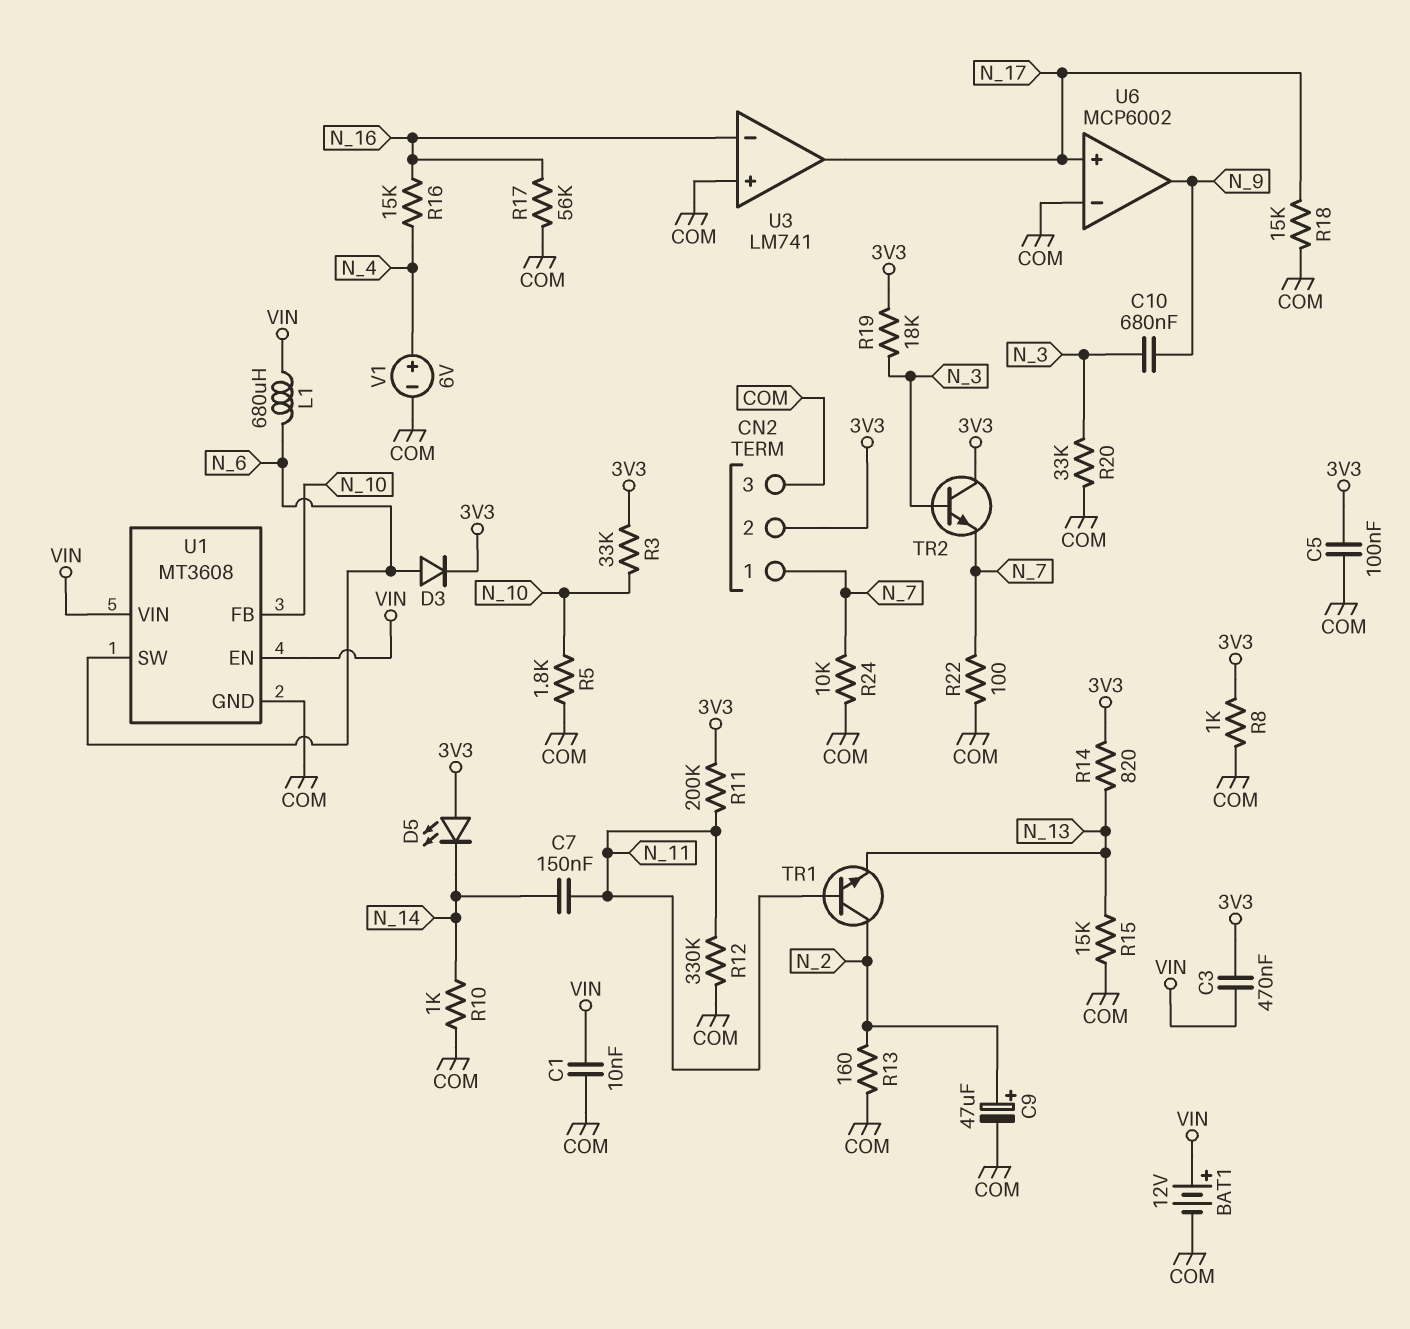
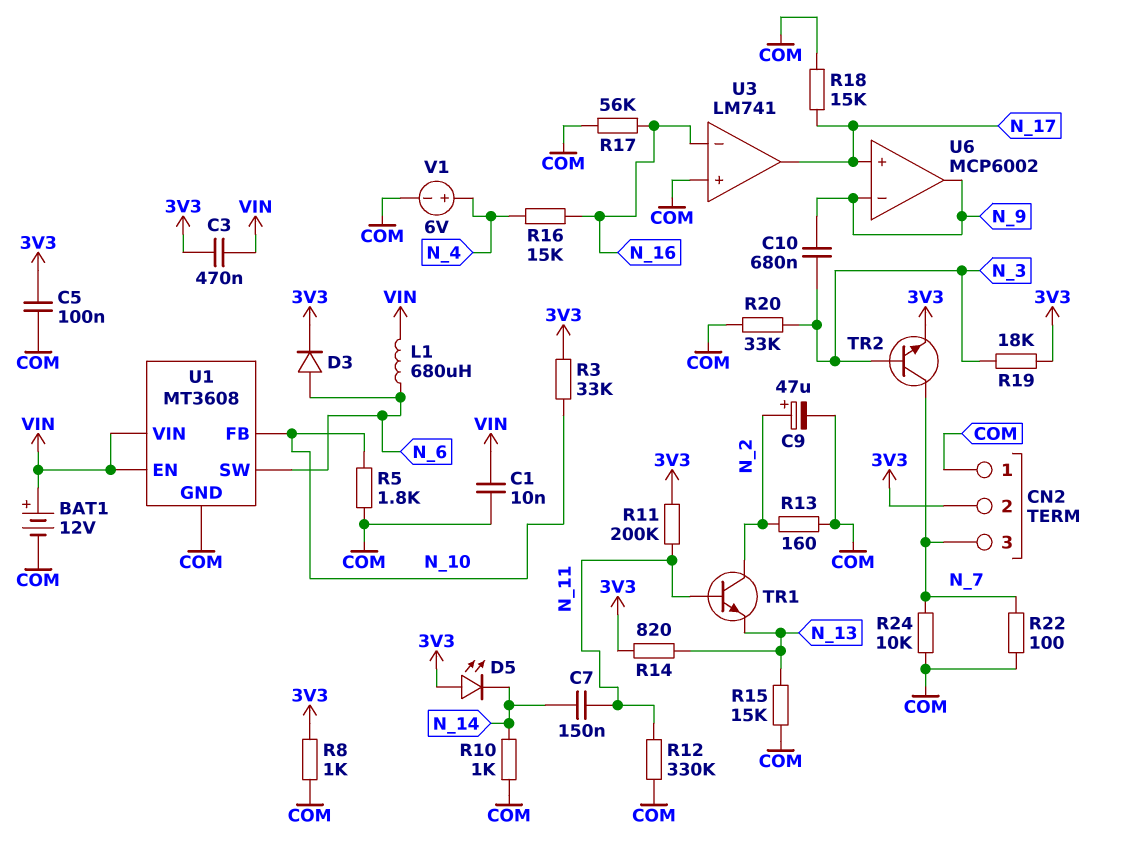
CN2 pin 1: N_7 -> COM
CN2 pin 3: COM -> N_7
TR2: NPN (B N_3, C 3V3, E N_7) -> NPN (B N_3, C N_7, E 3V3)
U6 pin in-: COM -> N_9

